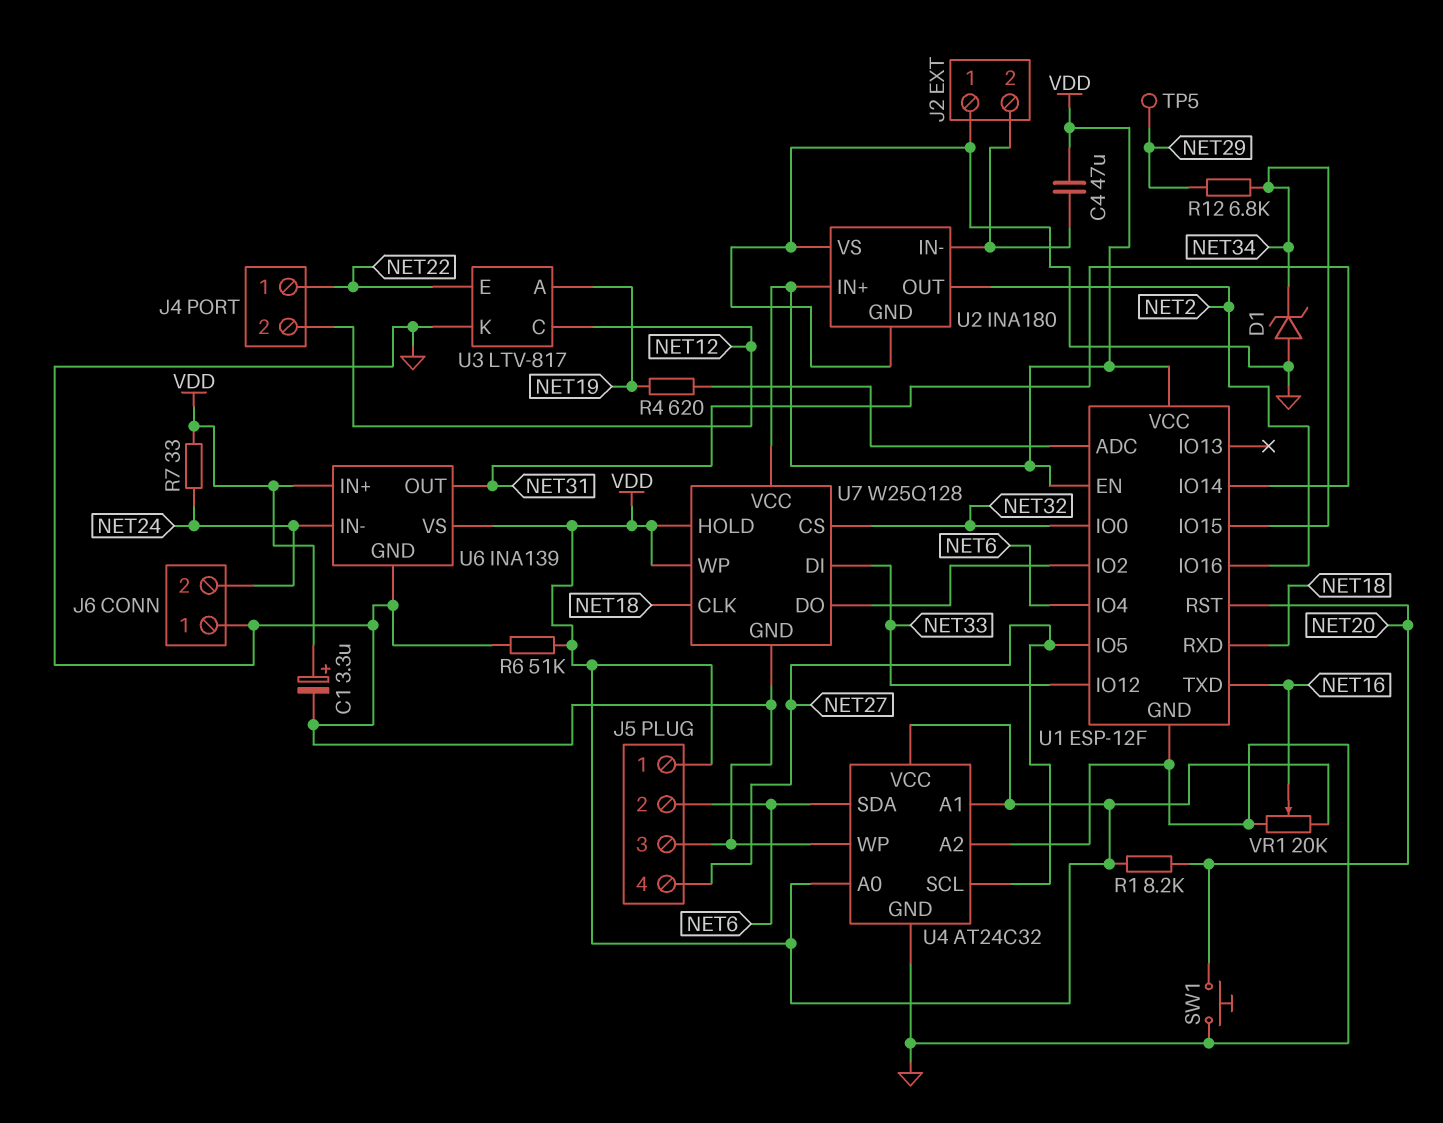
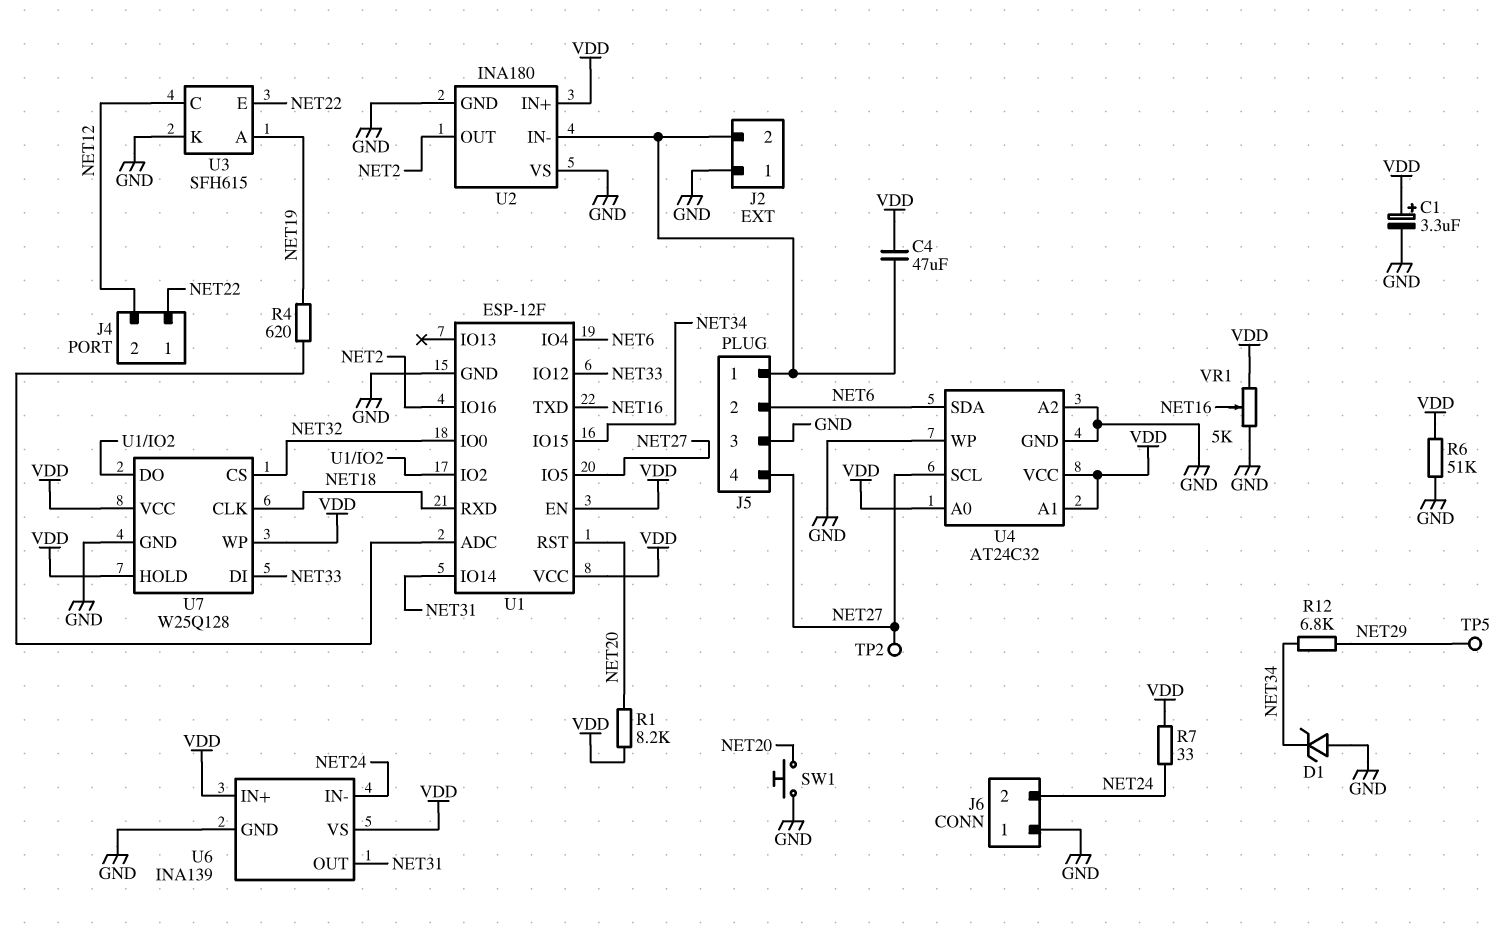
J5 pin 1: VDD -> J2/2
TP2: none -> test point (NET27)
U3: LTV-817 -> SFH615
VR1: 20k (GND, VDD, wiper NET16) -> 5k (GND, VDD, wiper NET16)

